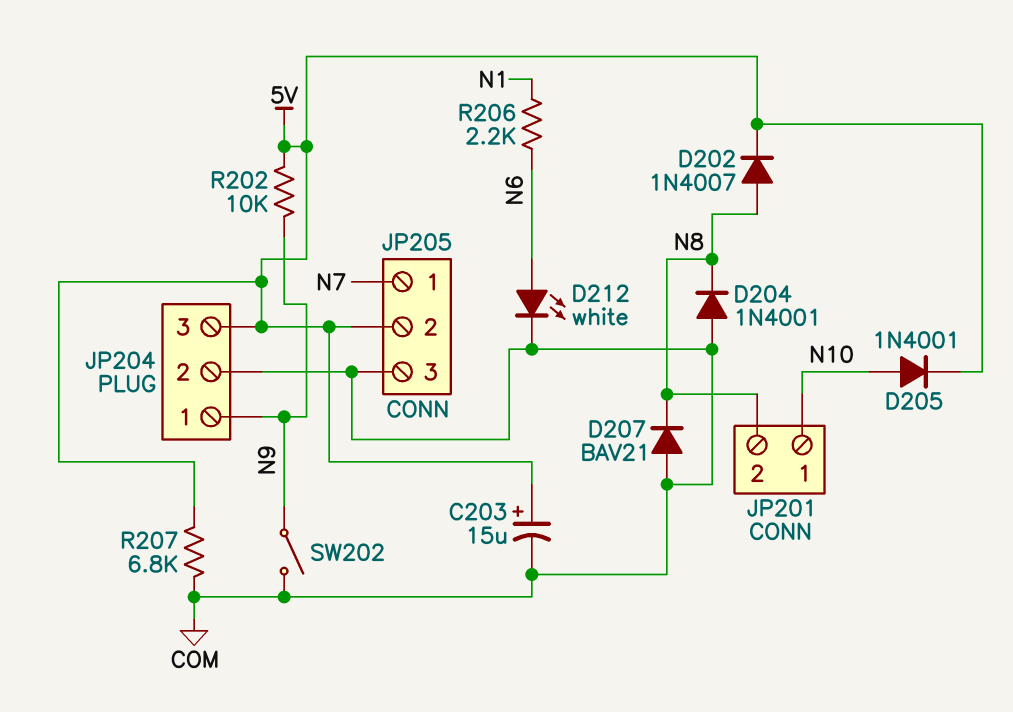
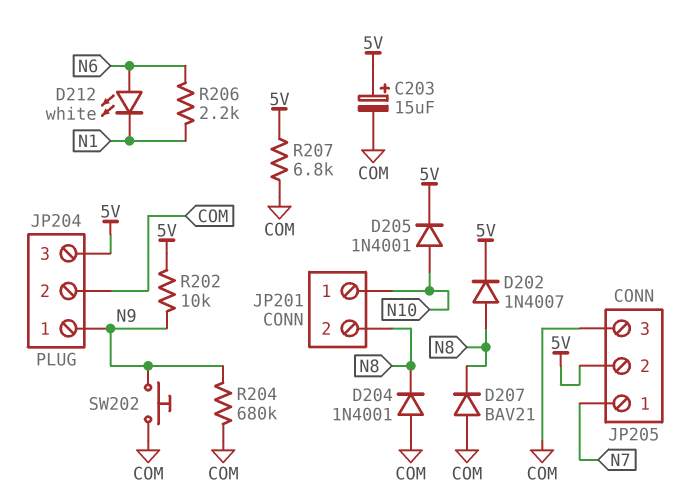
D212: LED white (A N6, K COM) -> LED white (A N6, K N1)
R204: none -> 680k (COM, N9)
SW202: switch (COM, N9) -> button (COM, N9)

